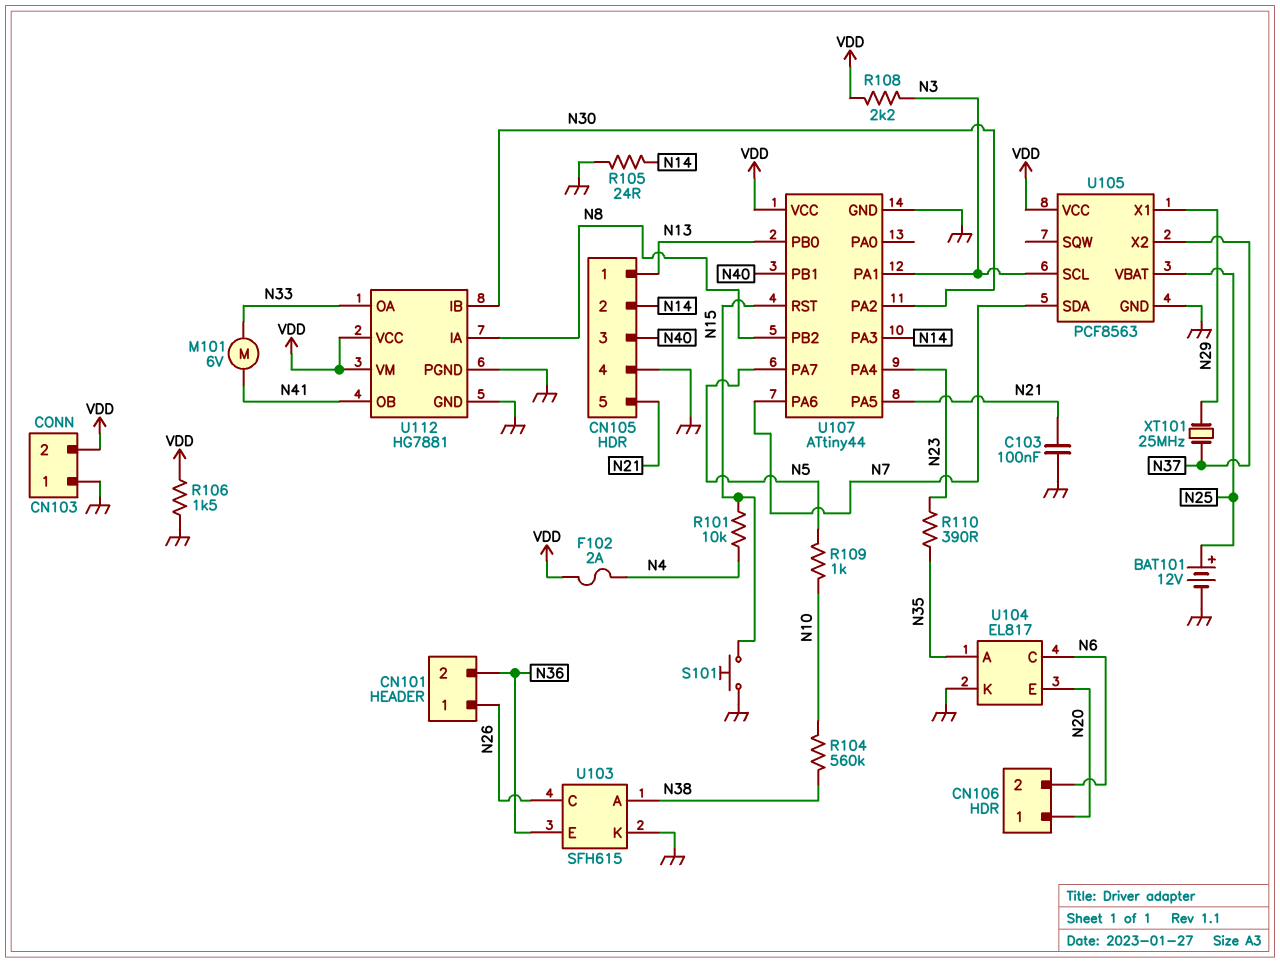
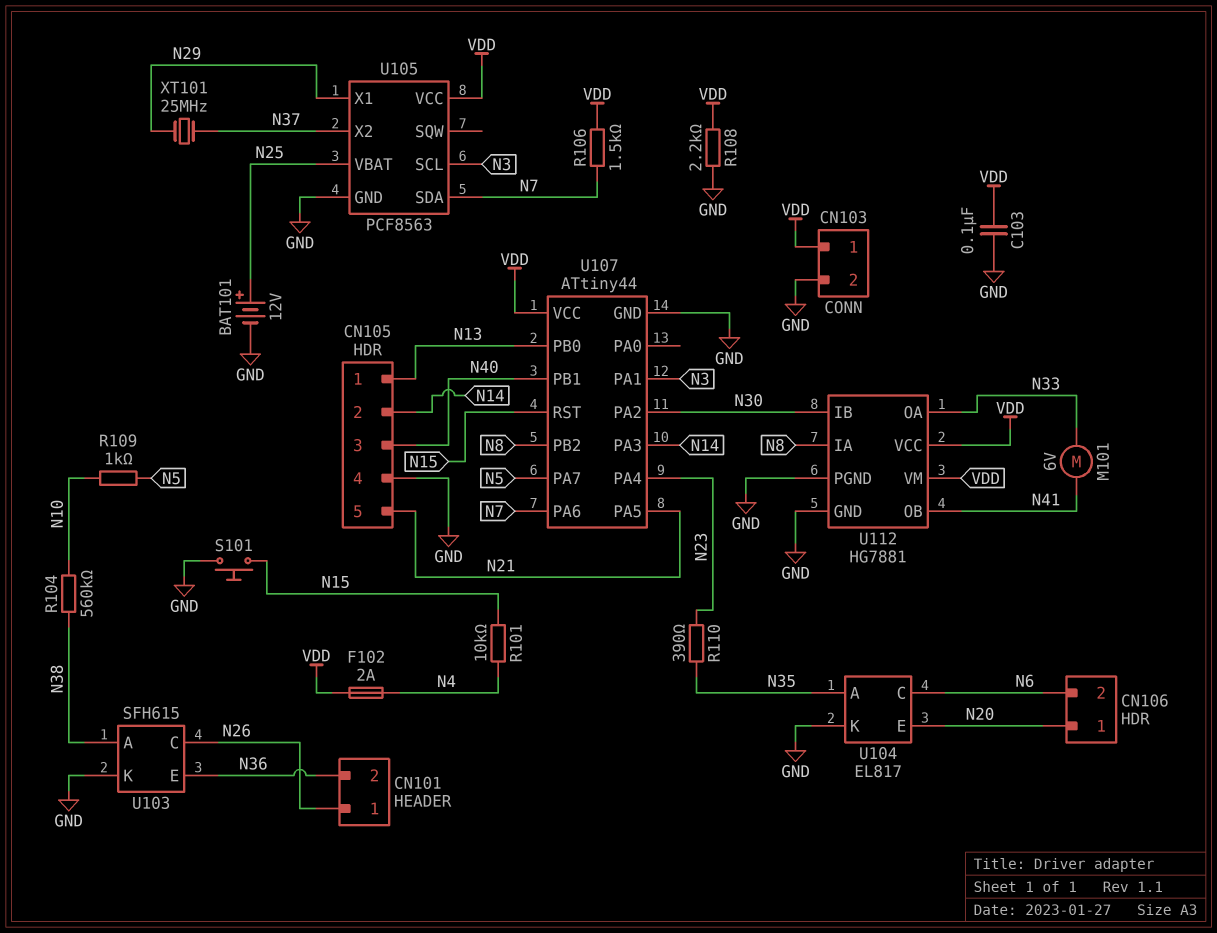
C103: 100nF (GND, N21) -> 100nF (GND, VDD)
CN103 pin 1: GND -> VDD
CN103 pin 2: VDD -> GND
R105: 24 (GND, N14) -> none
R106: 1.5k (GND, VDD) -> 1.5k (N7, VDD)
R108: 2.2k (N3, VDD) -> 2.2k (GND, VDD)

